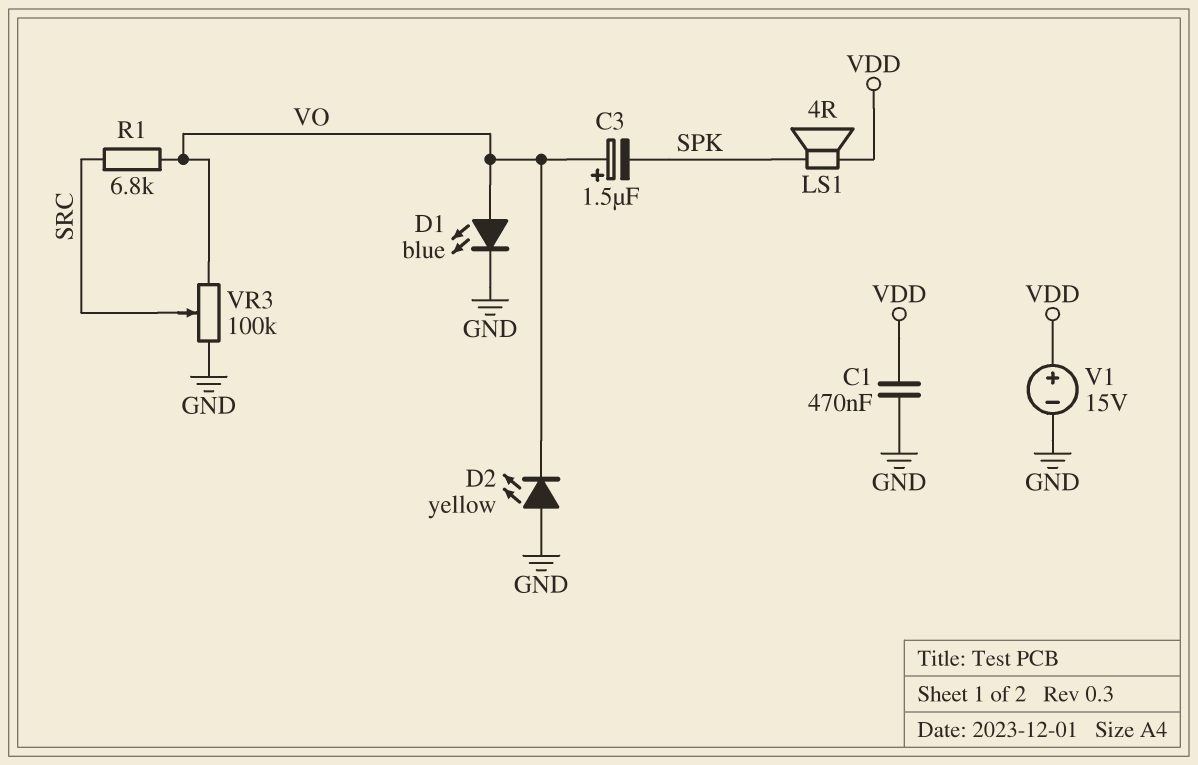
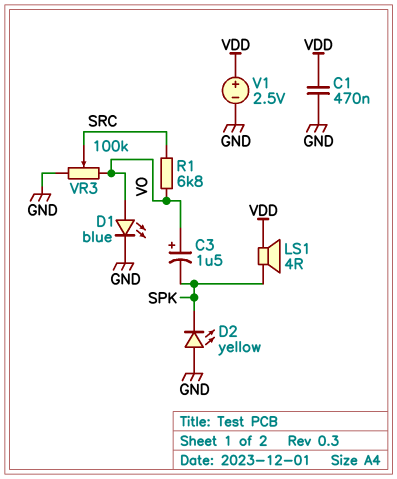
D2: LED yellow (A GND, K VO) -> LED yellow (A GND, K SPK)
V1: 15V (plus VDD, minus GND) -> 2.5V (plus VDD, minus GND)

